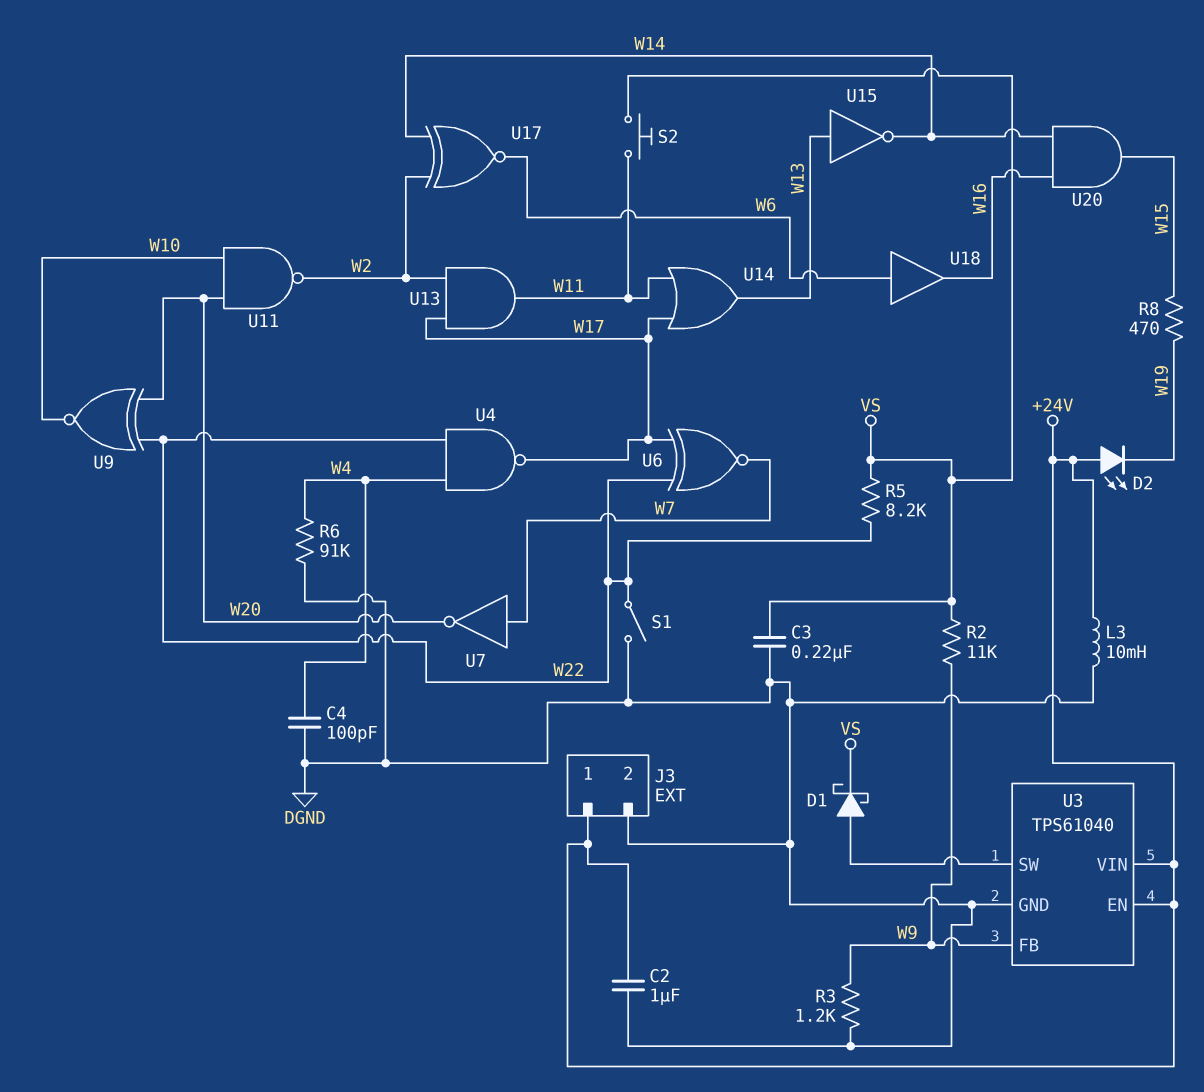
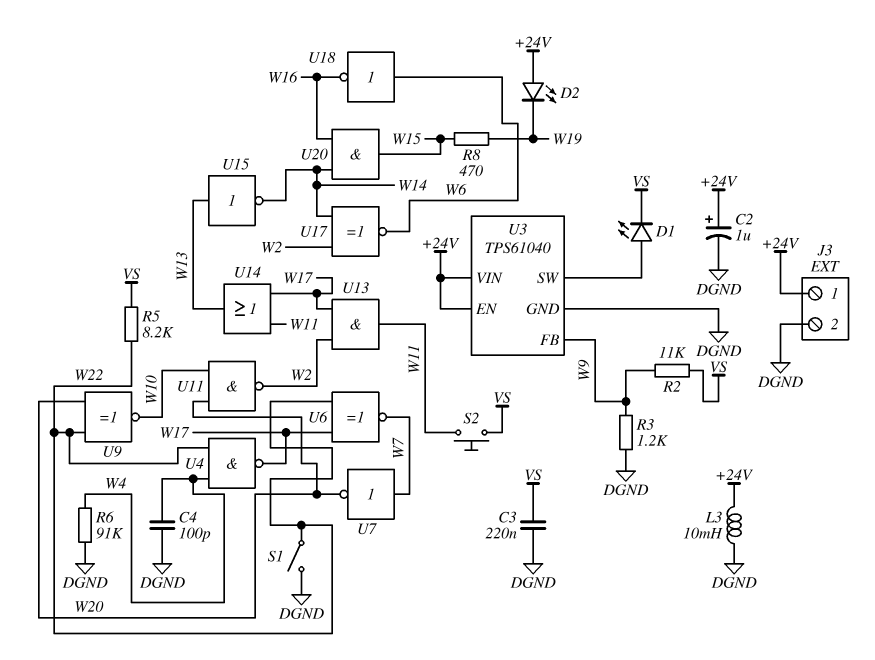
C2: 1uF (+24V, DGND) -> 1uF (plus +24V, minus DGND)
D1: schottky (A U3/SW, K VS) -> LED (A U3/SW, K VS)
U18: buffer (in W6, out W16) -> NOT (in W6, out W16)

